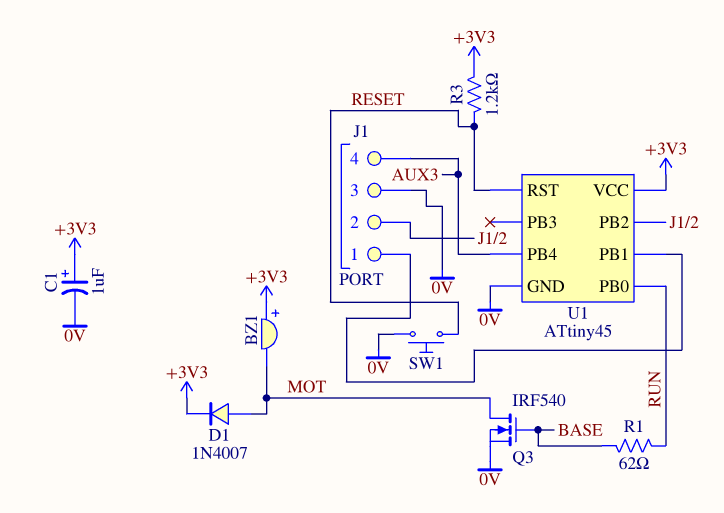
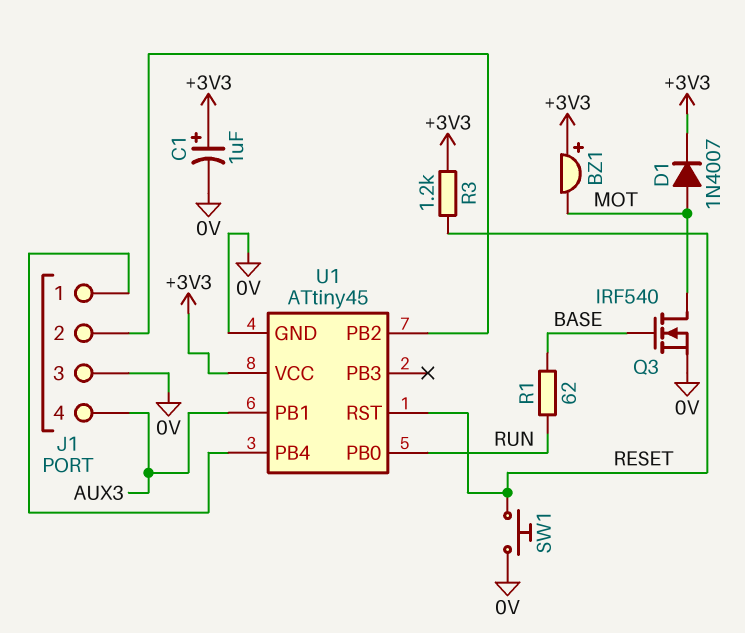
U1 pin PB1: J1/1 -> AUX3
U1 pin PB4: AUX3 -> J1/1

